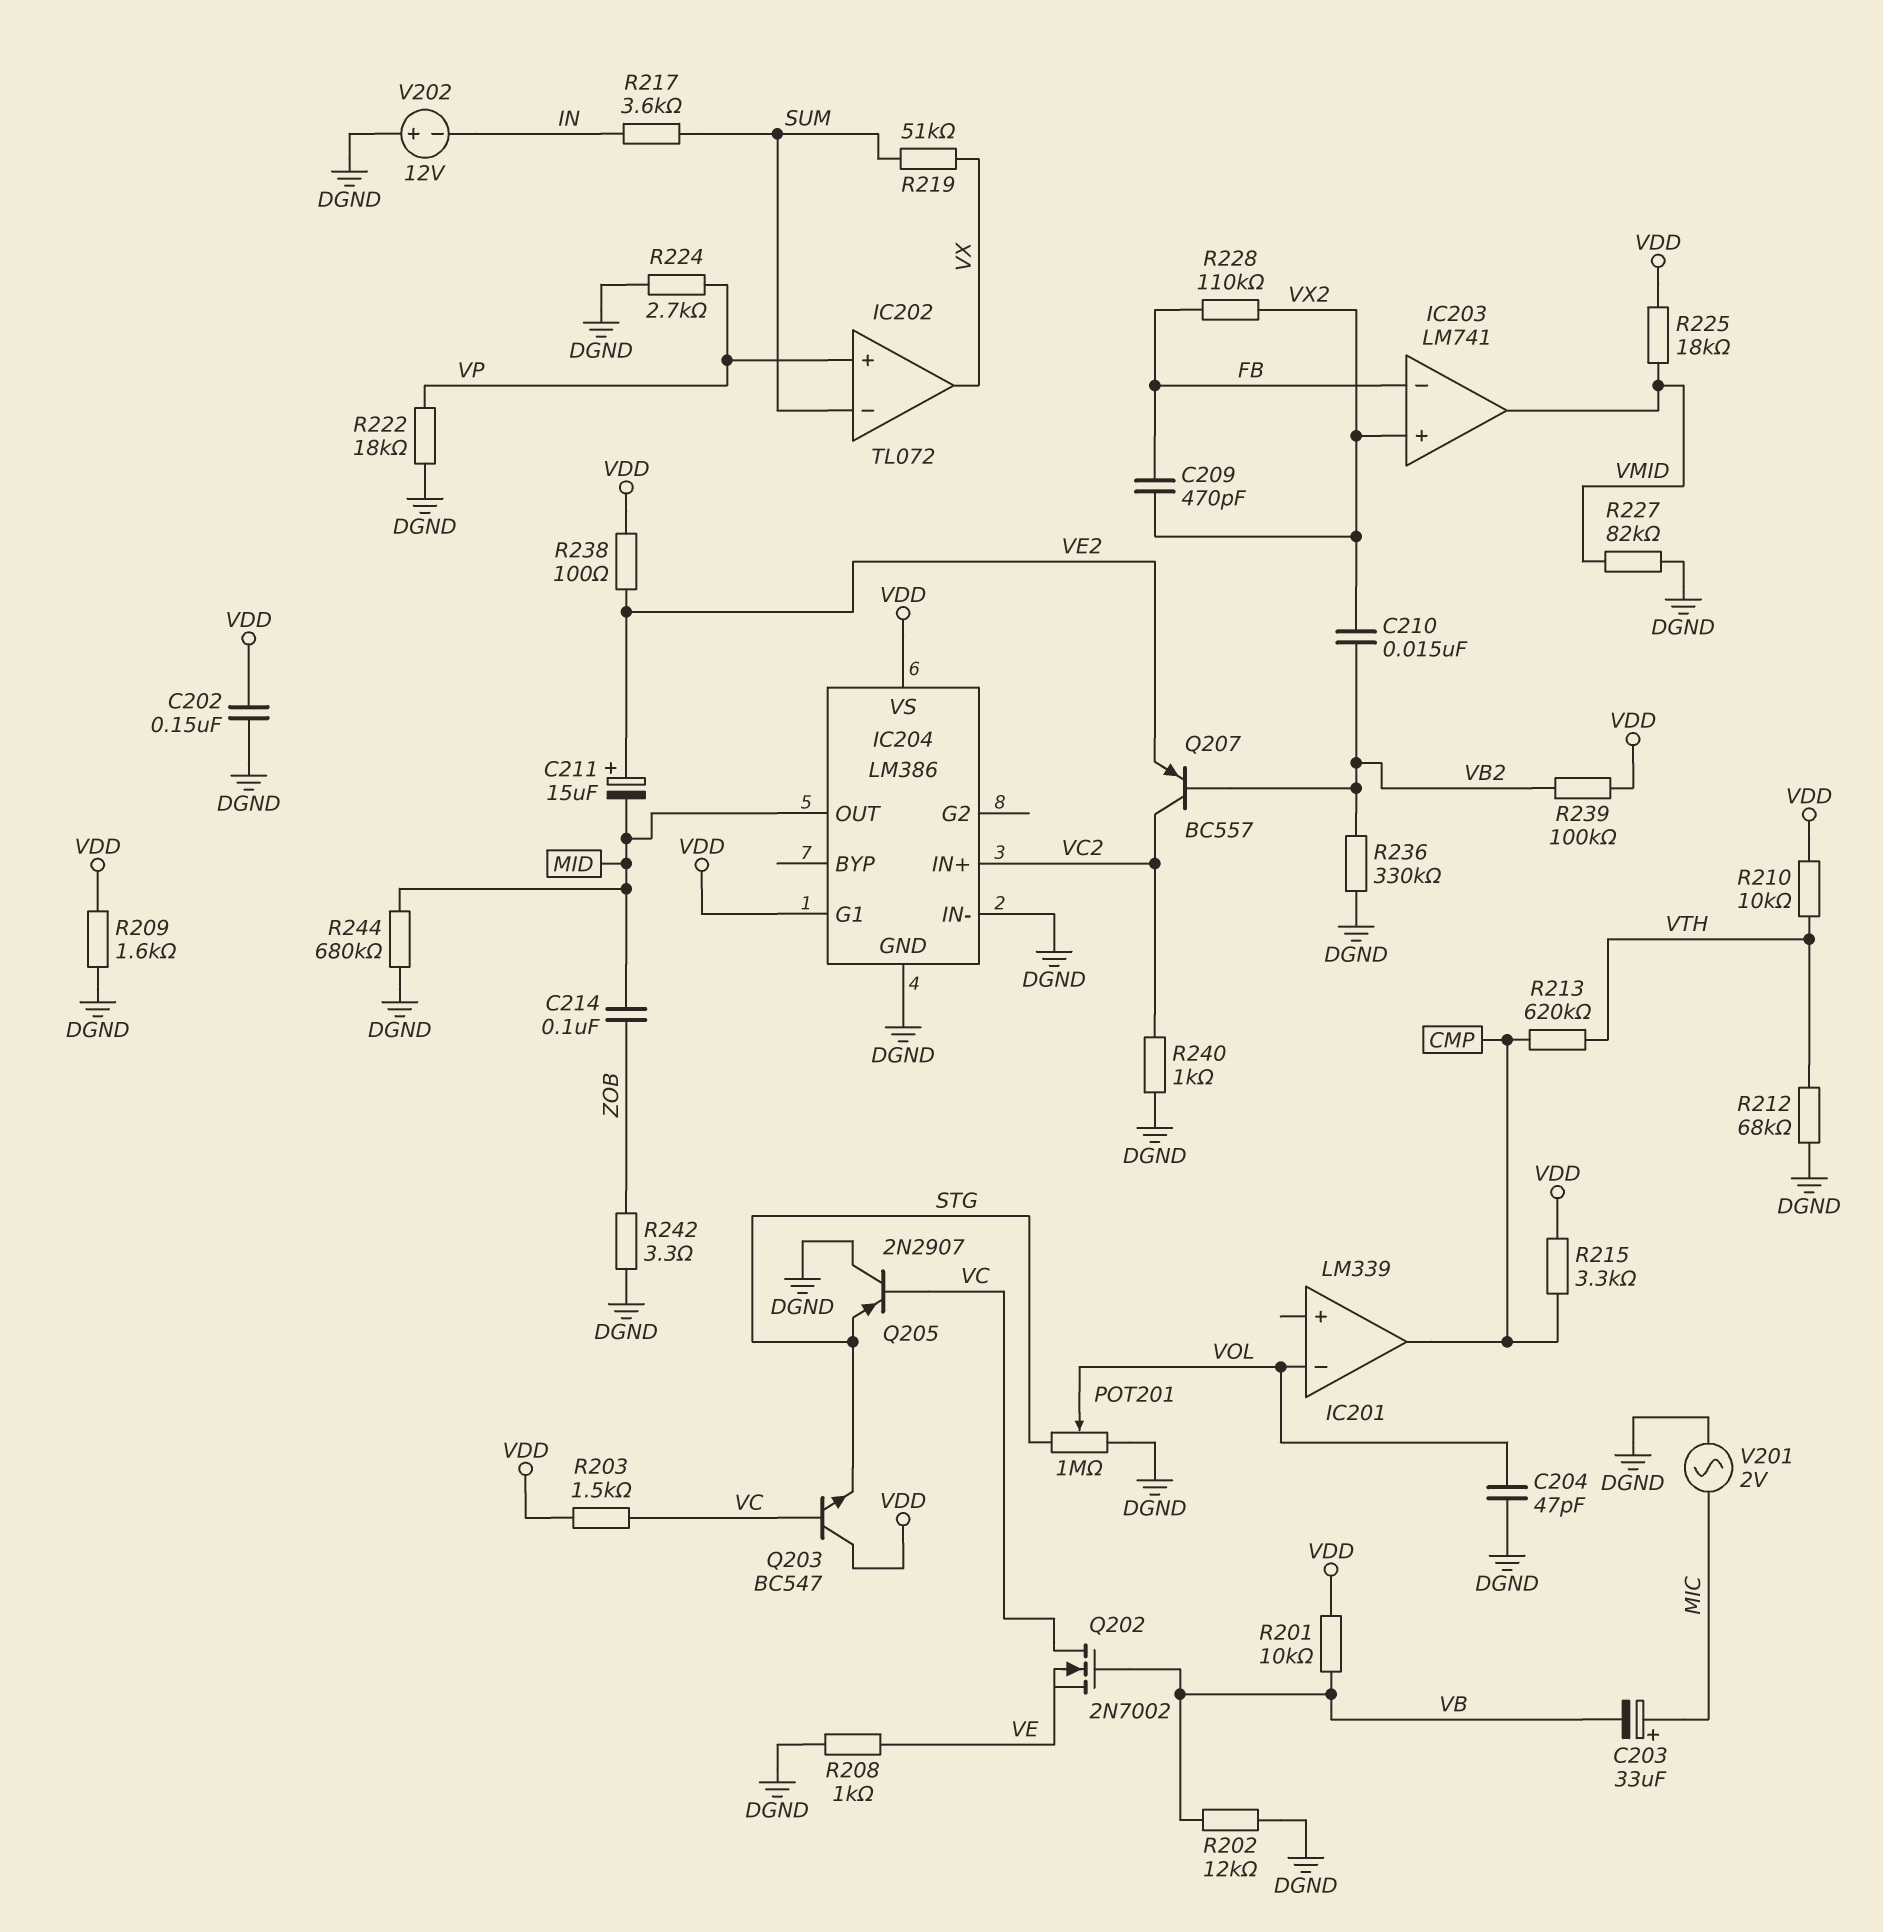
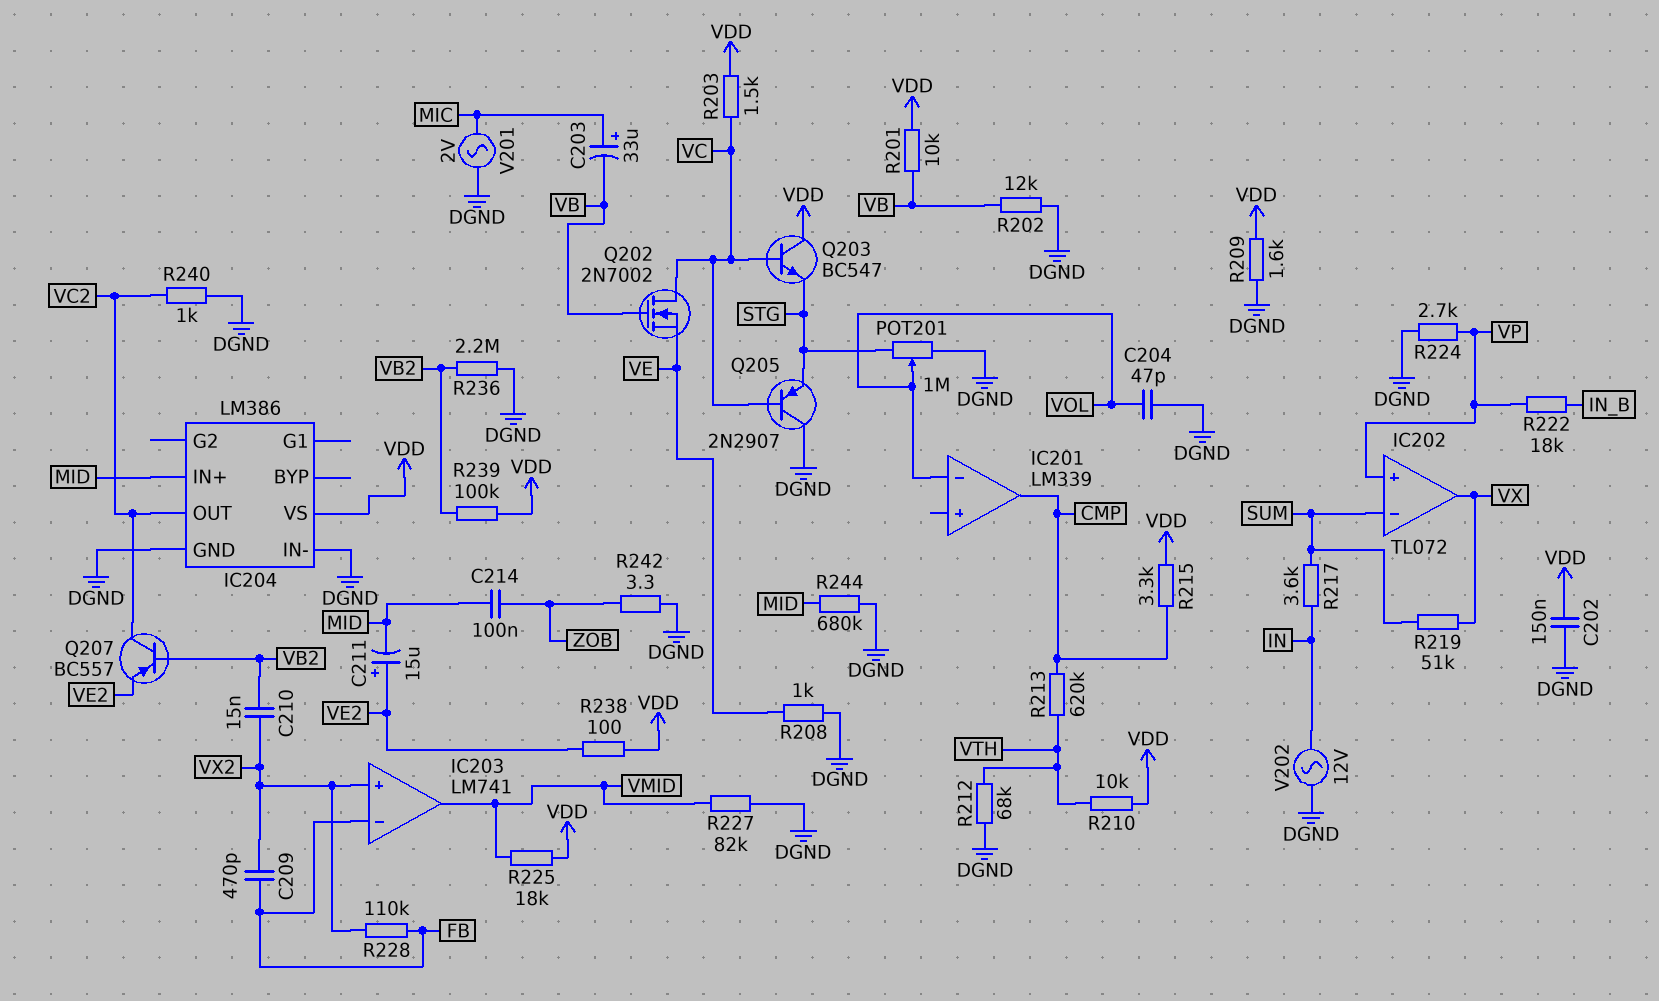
IC204 pin G1: VDD -> none
IC204 pin IN+: VC2 -> MID
IC204 pin OUT: MID -> VC2
R222: 18k (DGND, VP) -> 18k (IN_B, VP)
R236: 330k (DGND, VB2) -> 2.2M (DGND, VB2)
V202: 12V (plus DGND, minus IN) -> AC 12V (DGND, IN)

